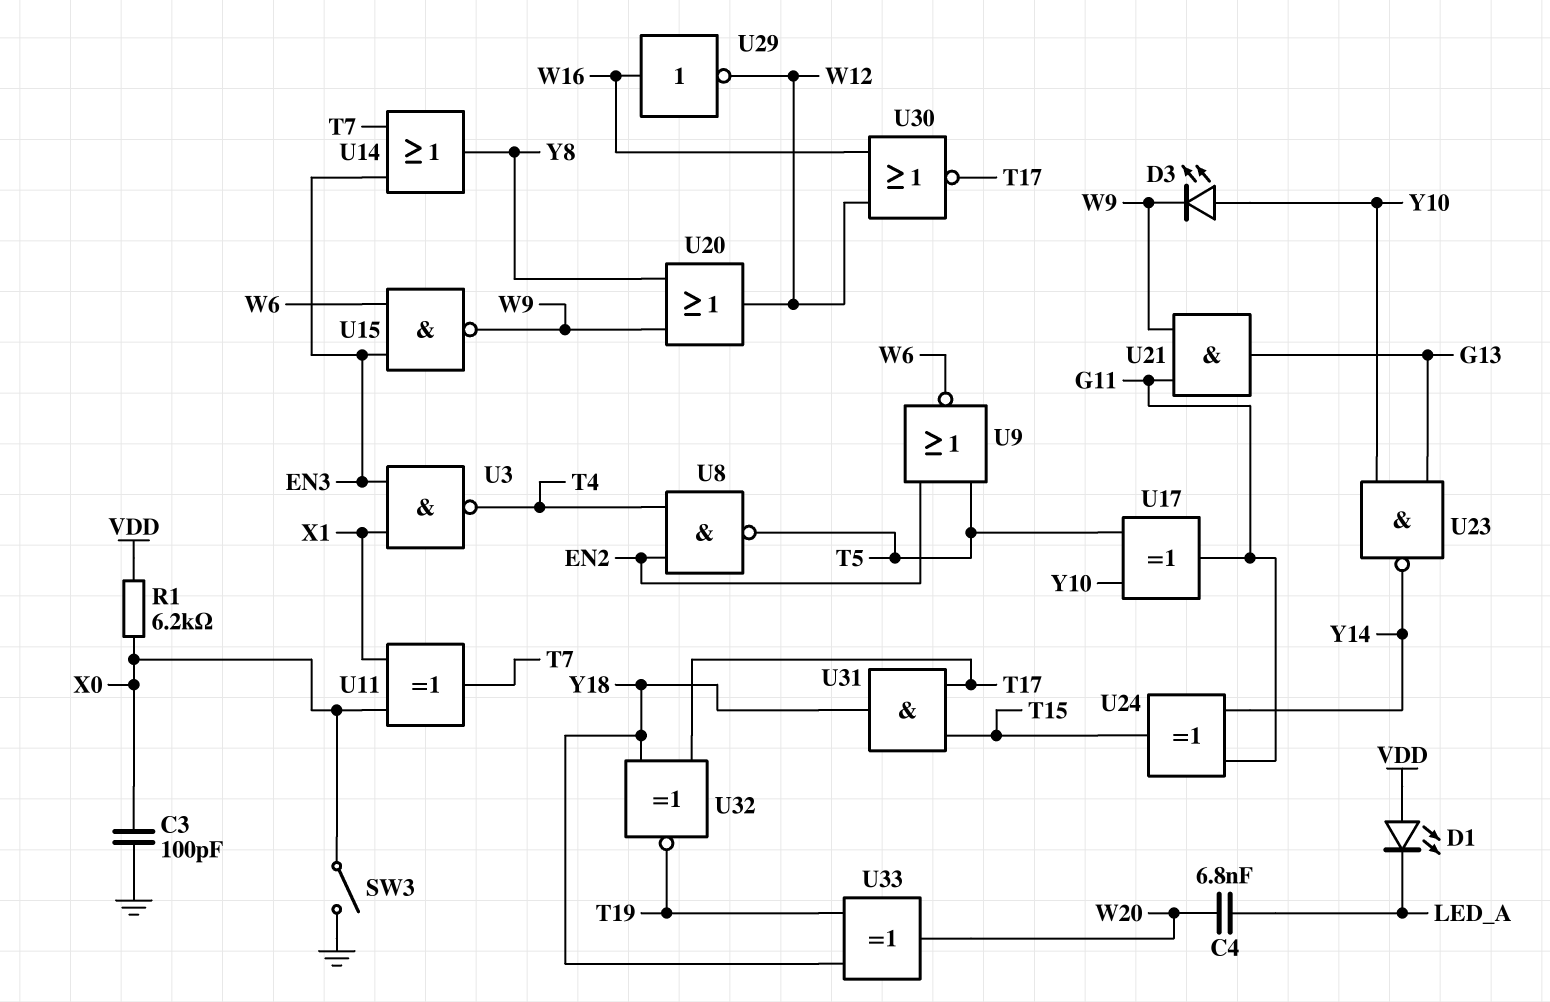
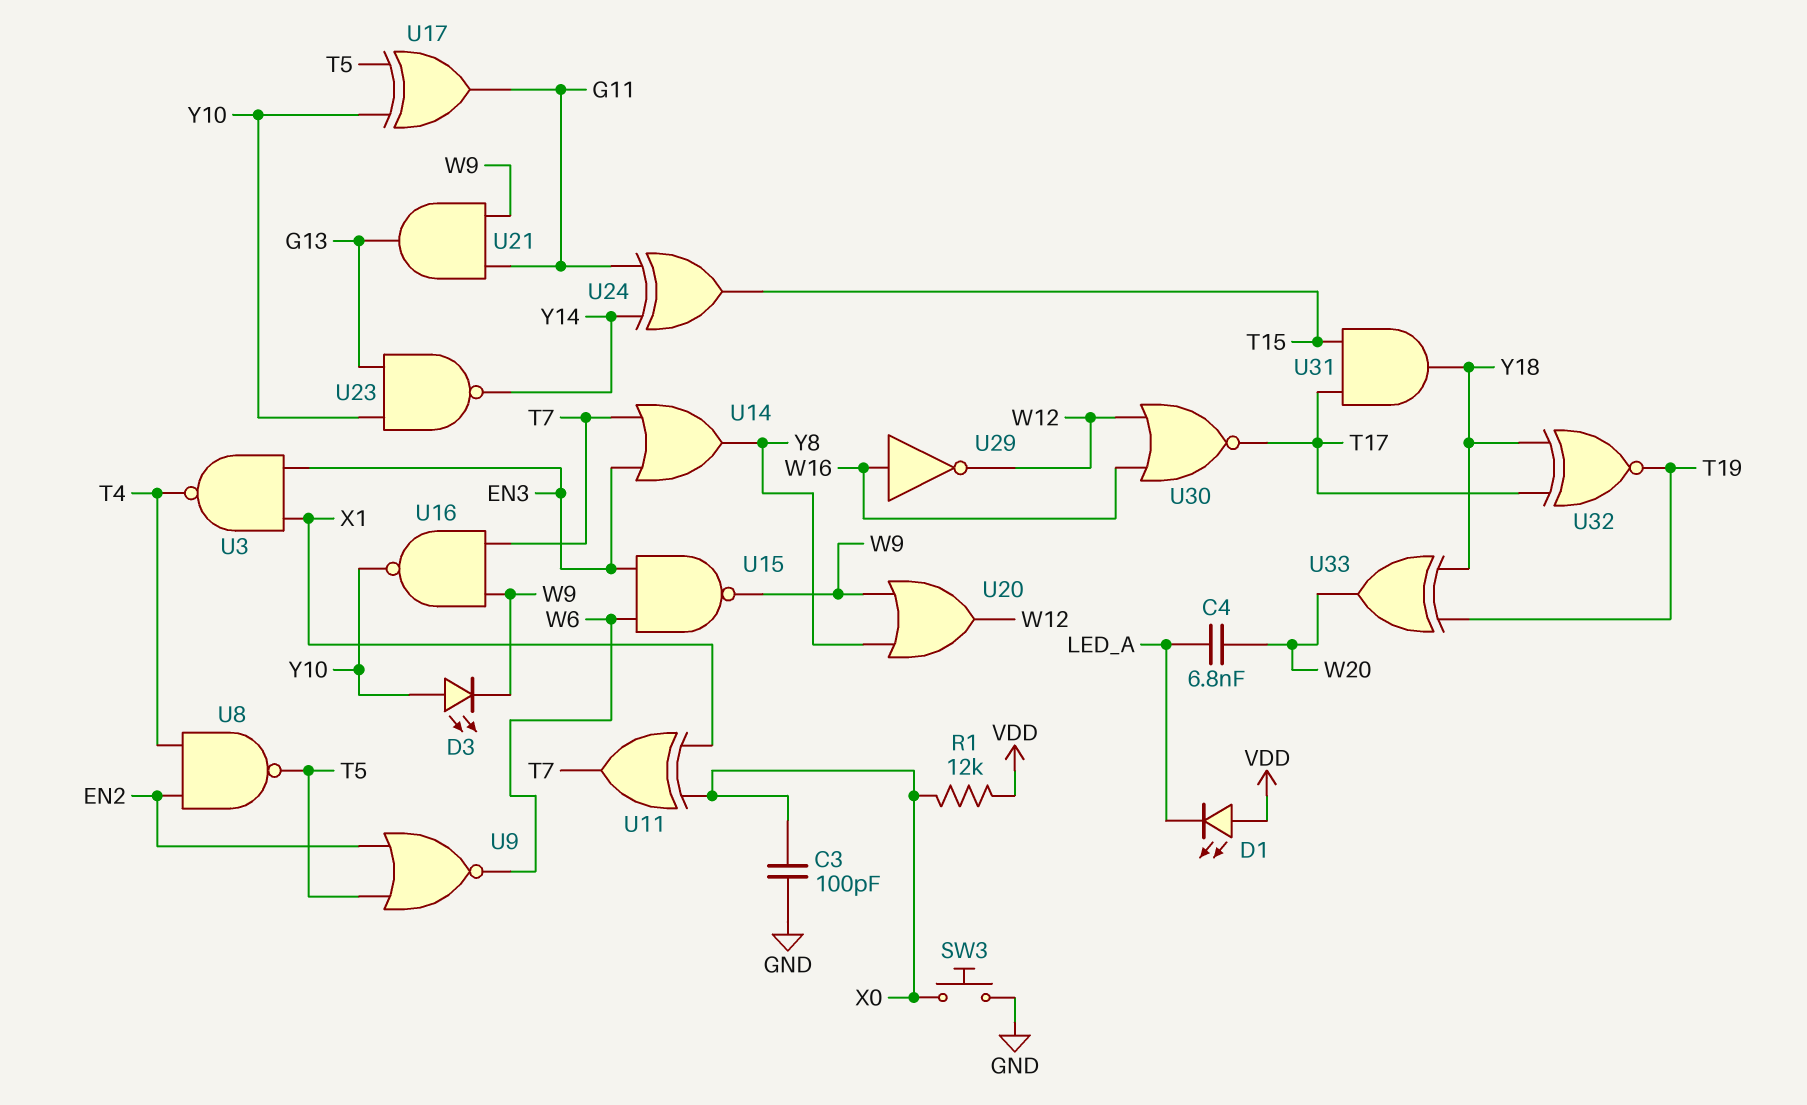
R1: 6.2k (VDD, X0) -> 12k (VDD, X0)
SW3: switch (GND, X0) -> button (GND, X0)
U16: none -> NAND (in T7, in W9, out Y10)

